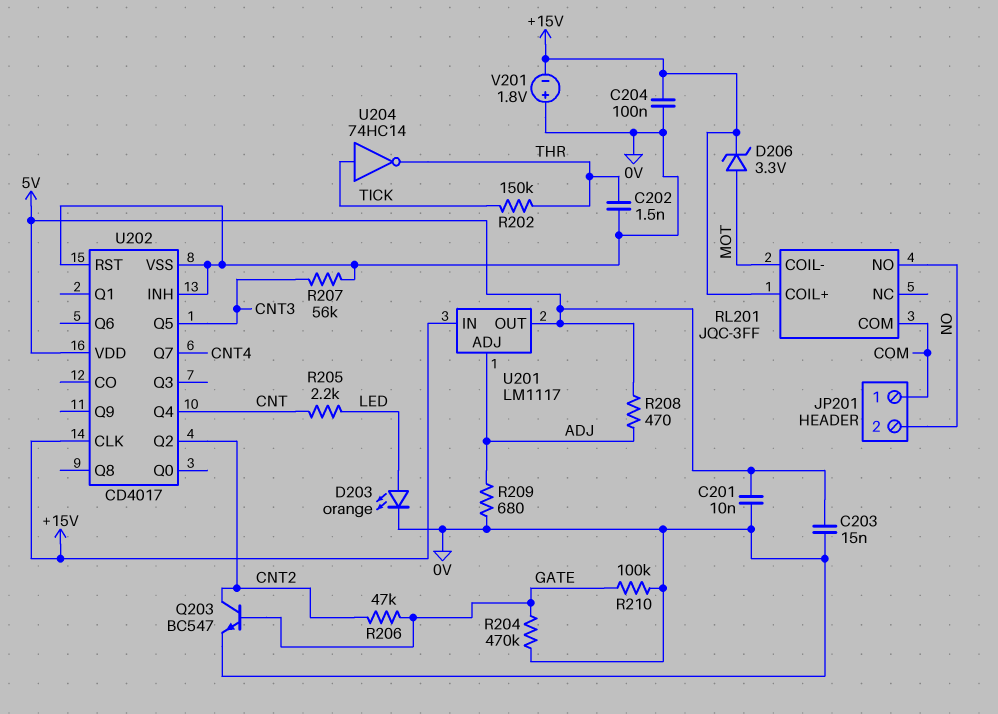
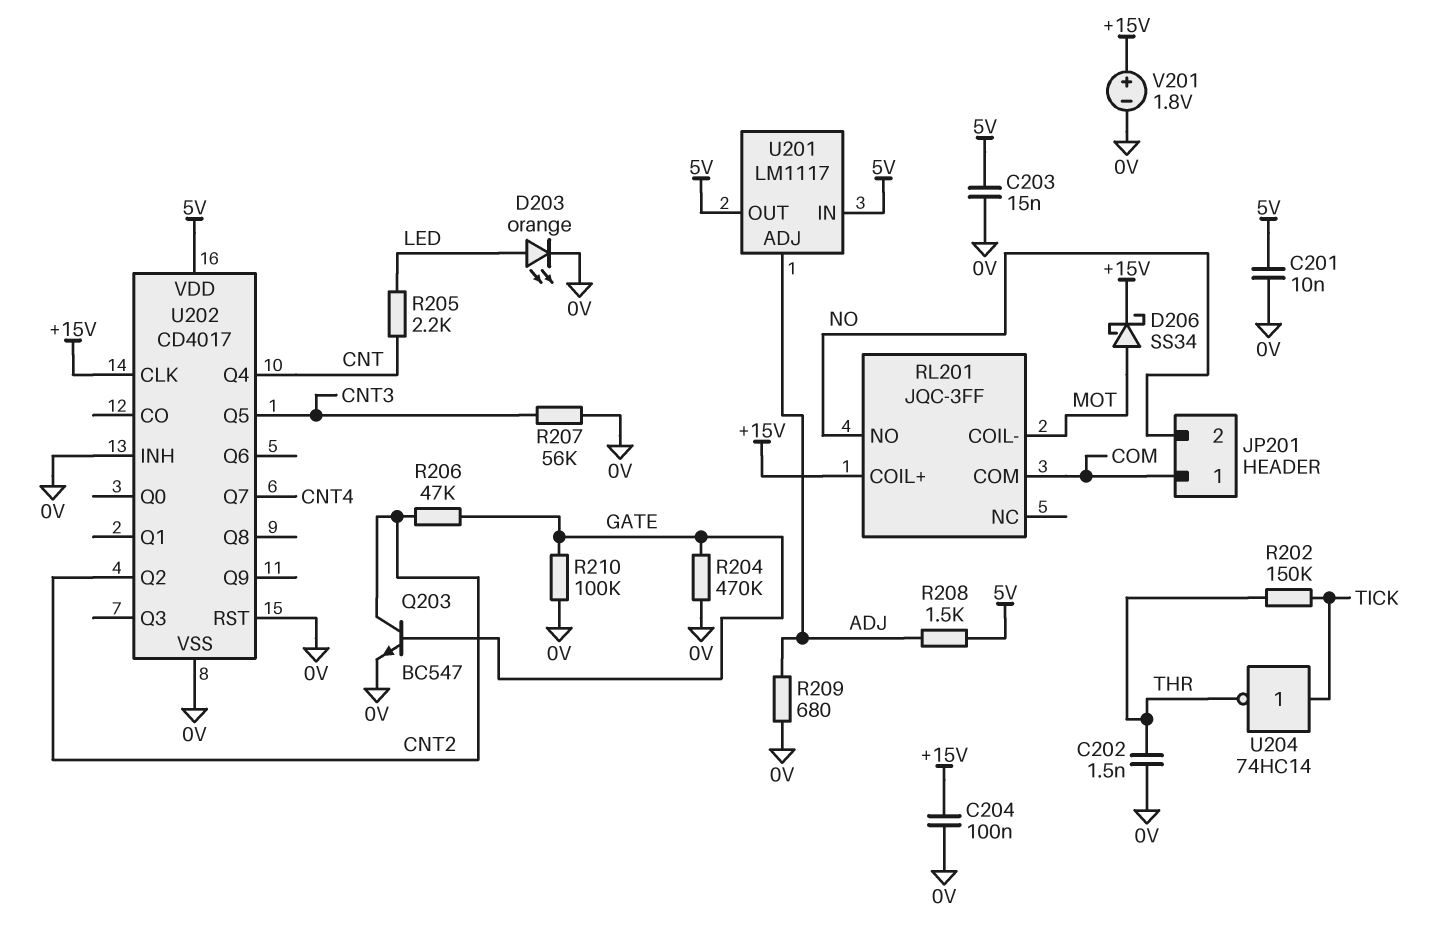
D206: zener 3.3V (A MOT, K +15V) -> schottky SS34 (A MOT, K +15V)
R208: 470 (5V, ADJ) -> 1.5k (5V, ADJ)
U201 pin IN: +15V -> 5V
V201: 1.8V (plus 0V, minus +15V) -> 1.8V (plus +15V, minus 0V)

